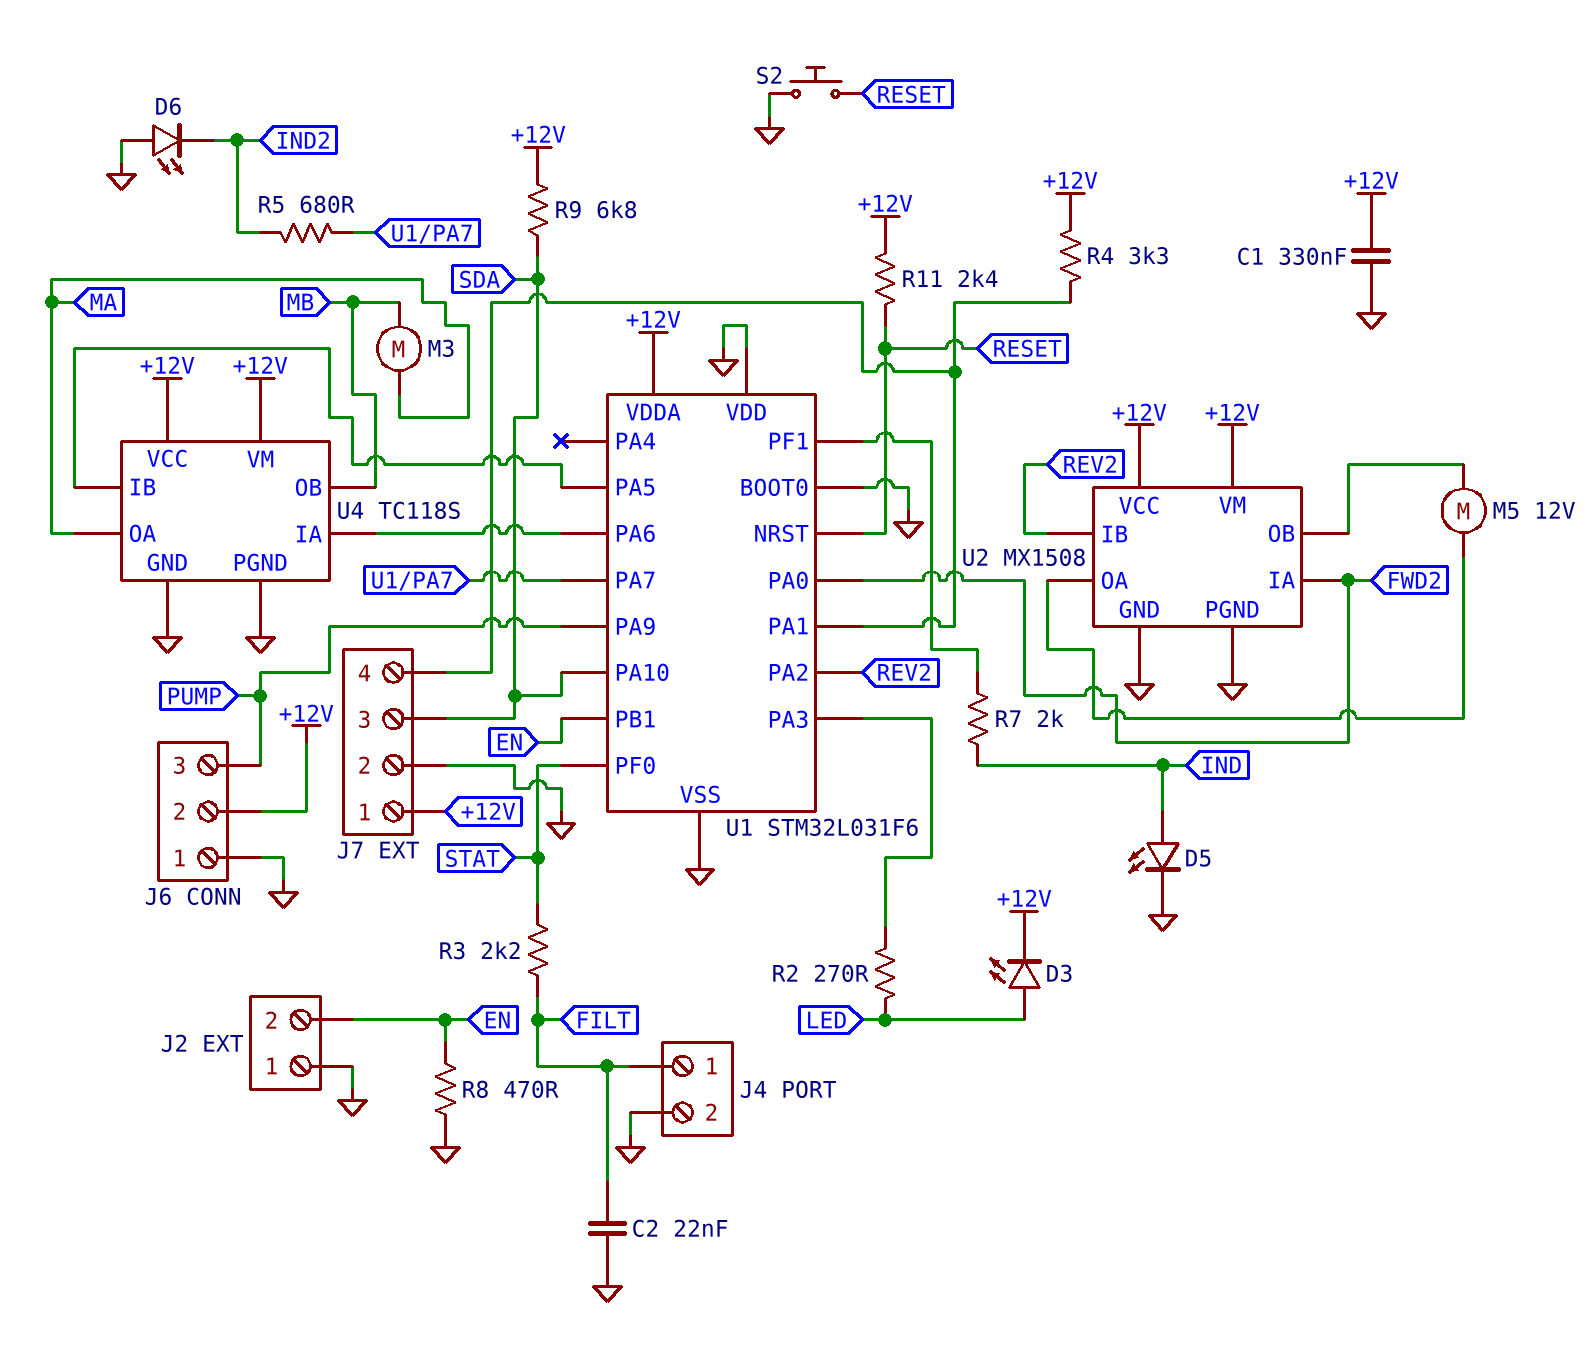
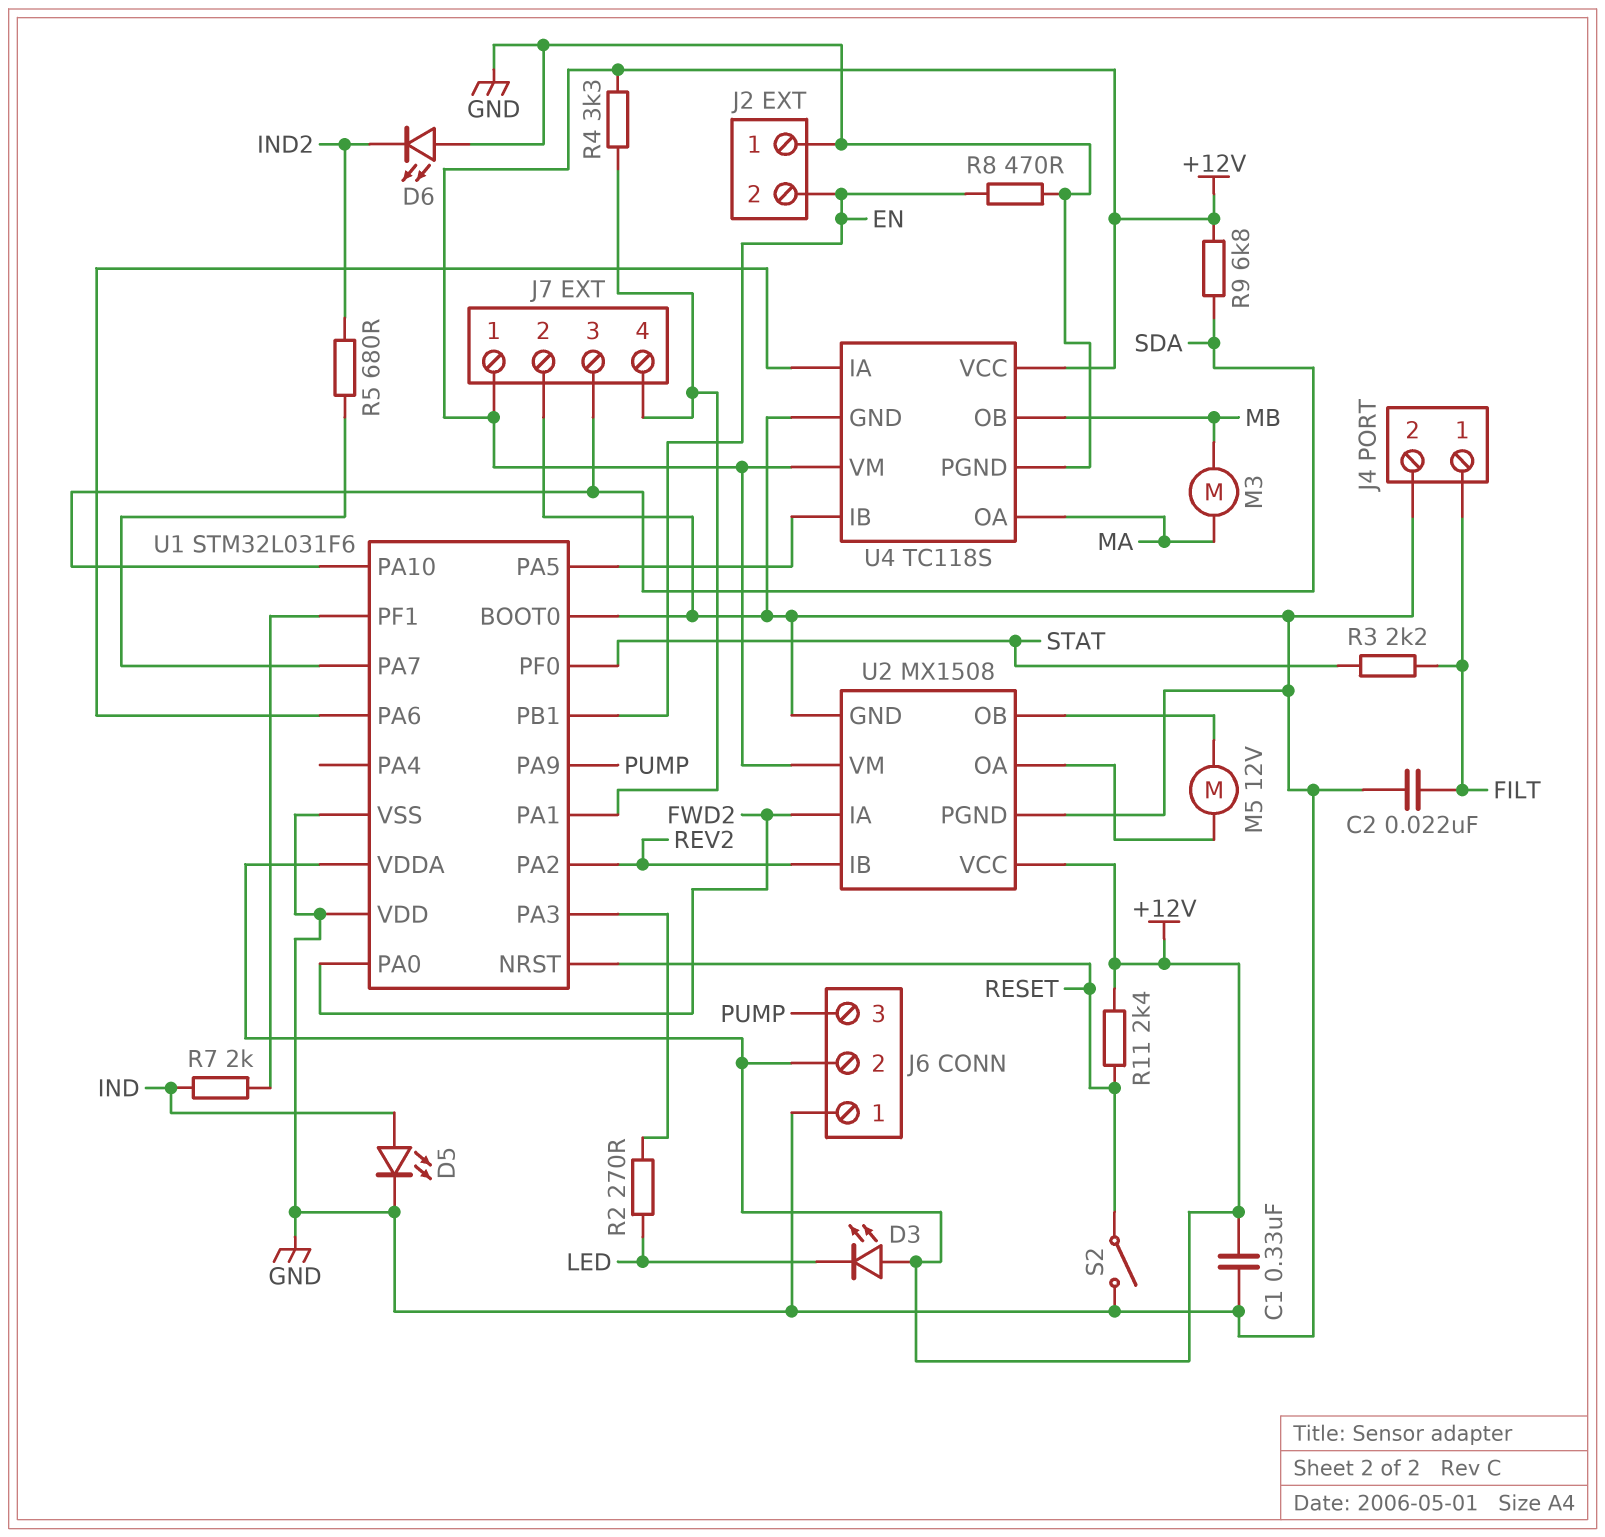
D3: LED (A LED, K +12V) -> LED (A +12V, K LED)
S2: button (GND, RESET) -> switch (GND, RESET)

